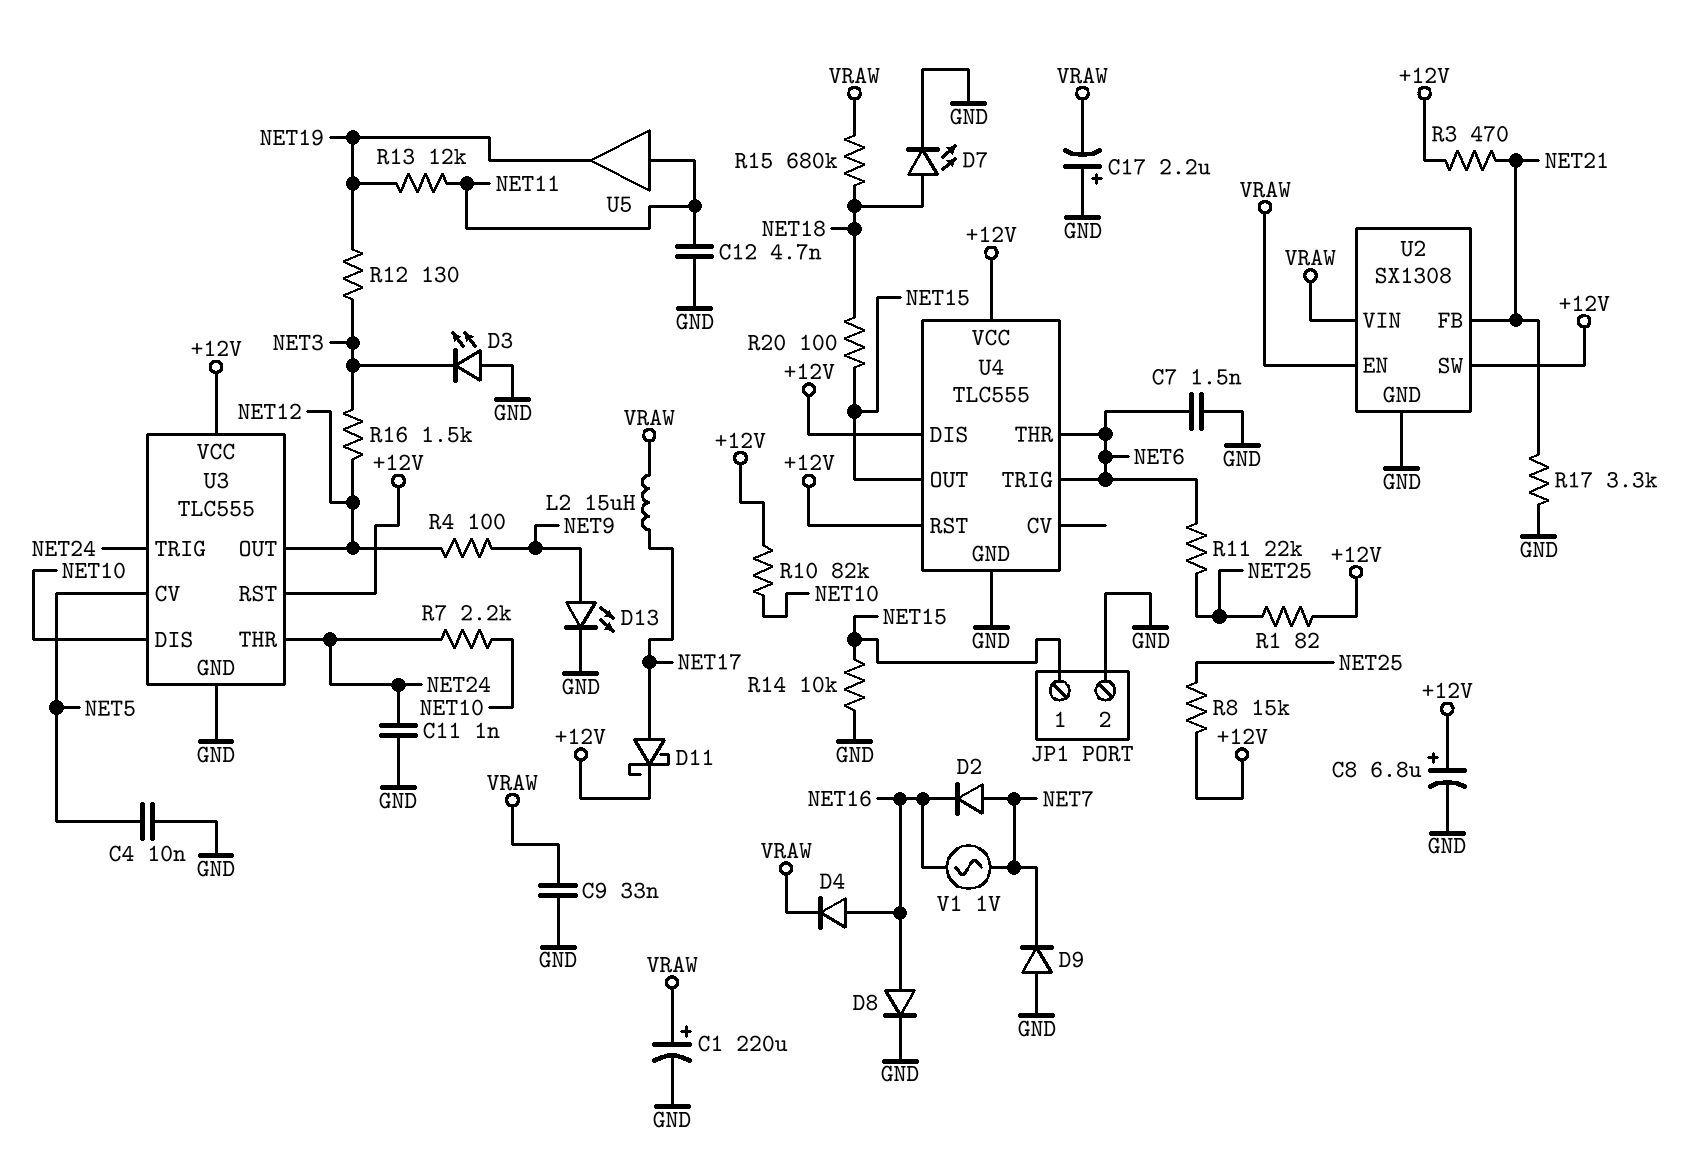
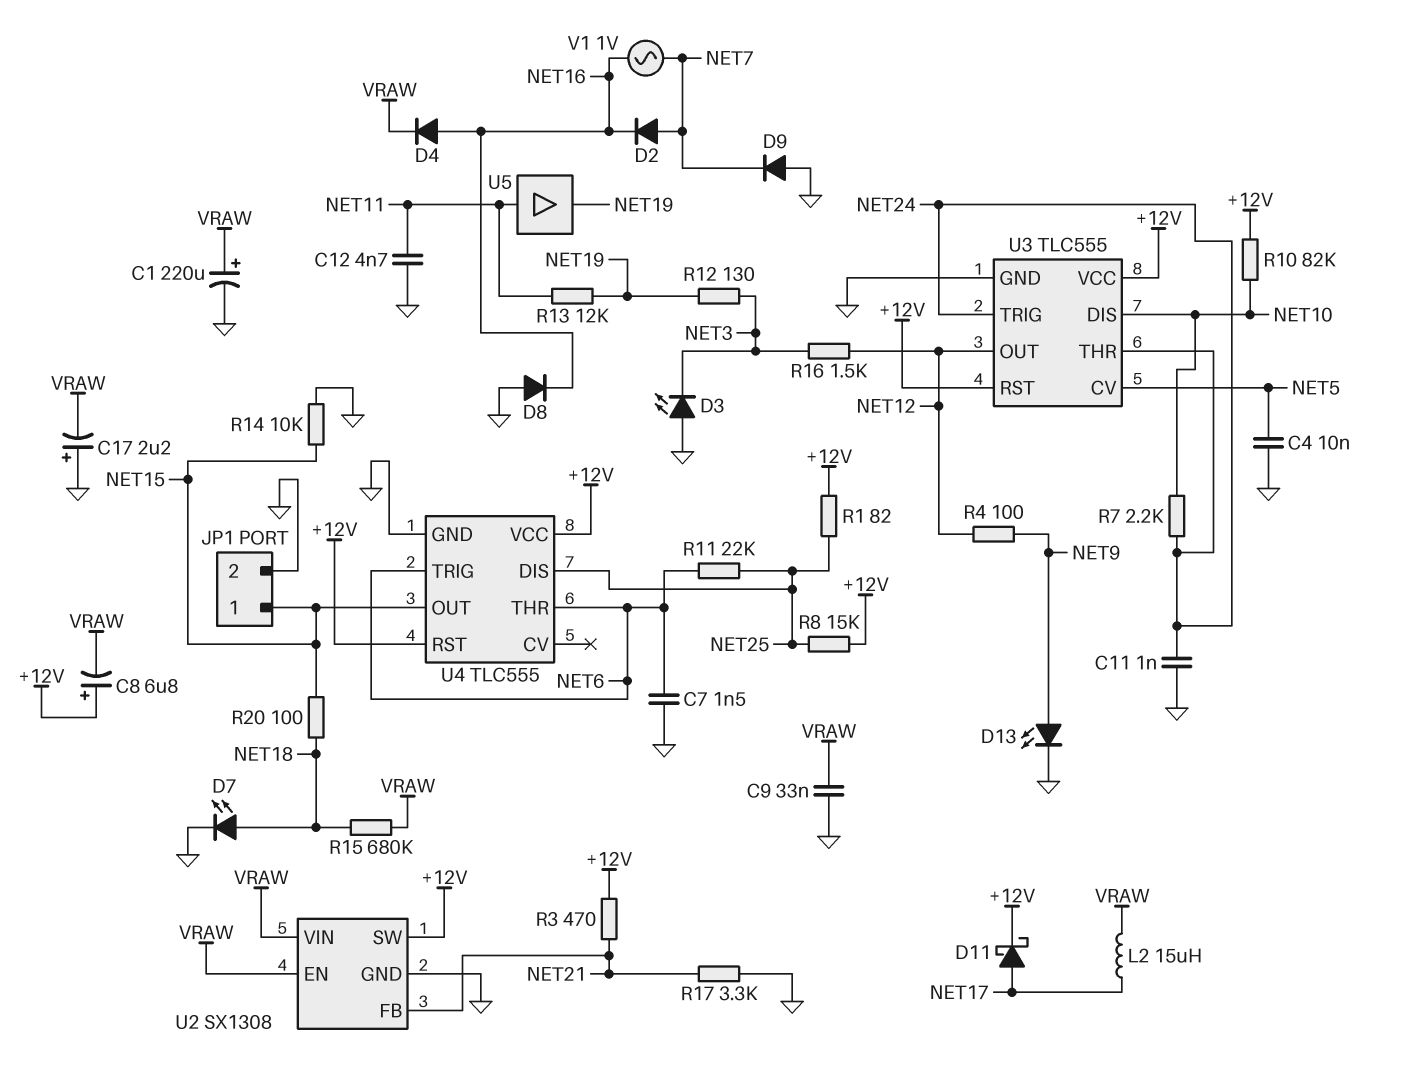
C8: 6.8uF (plus +12V, minus GND) -> 6.8uF (plus +12V, minus VRAW)
D8: diode (A NET16, K GND) -> diode (A GND, K NET16)
U4 pin DIS: +12V -> NET25

